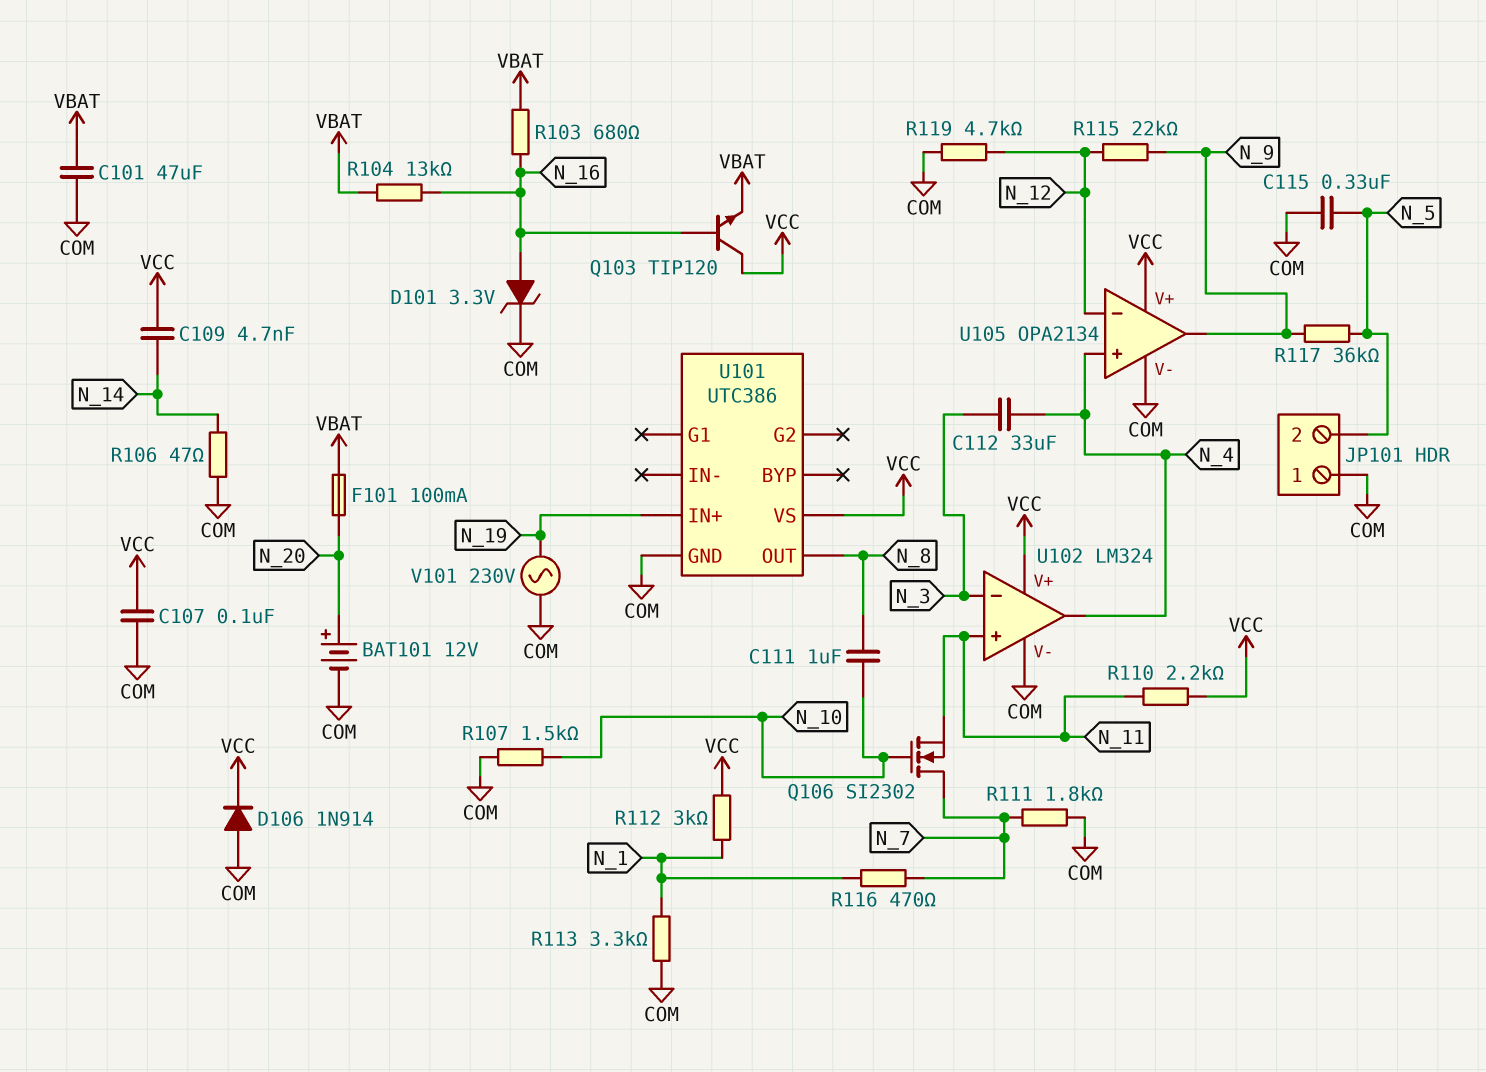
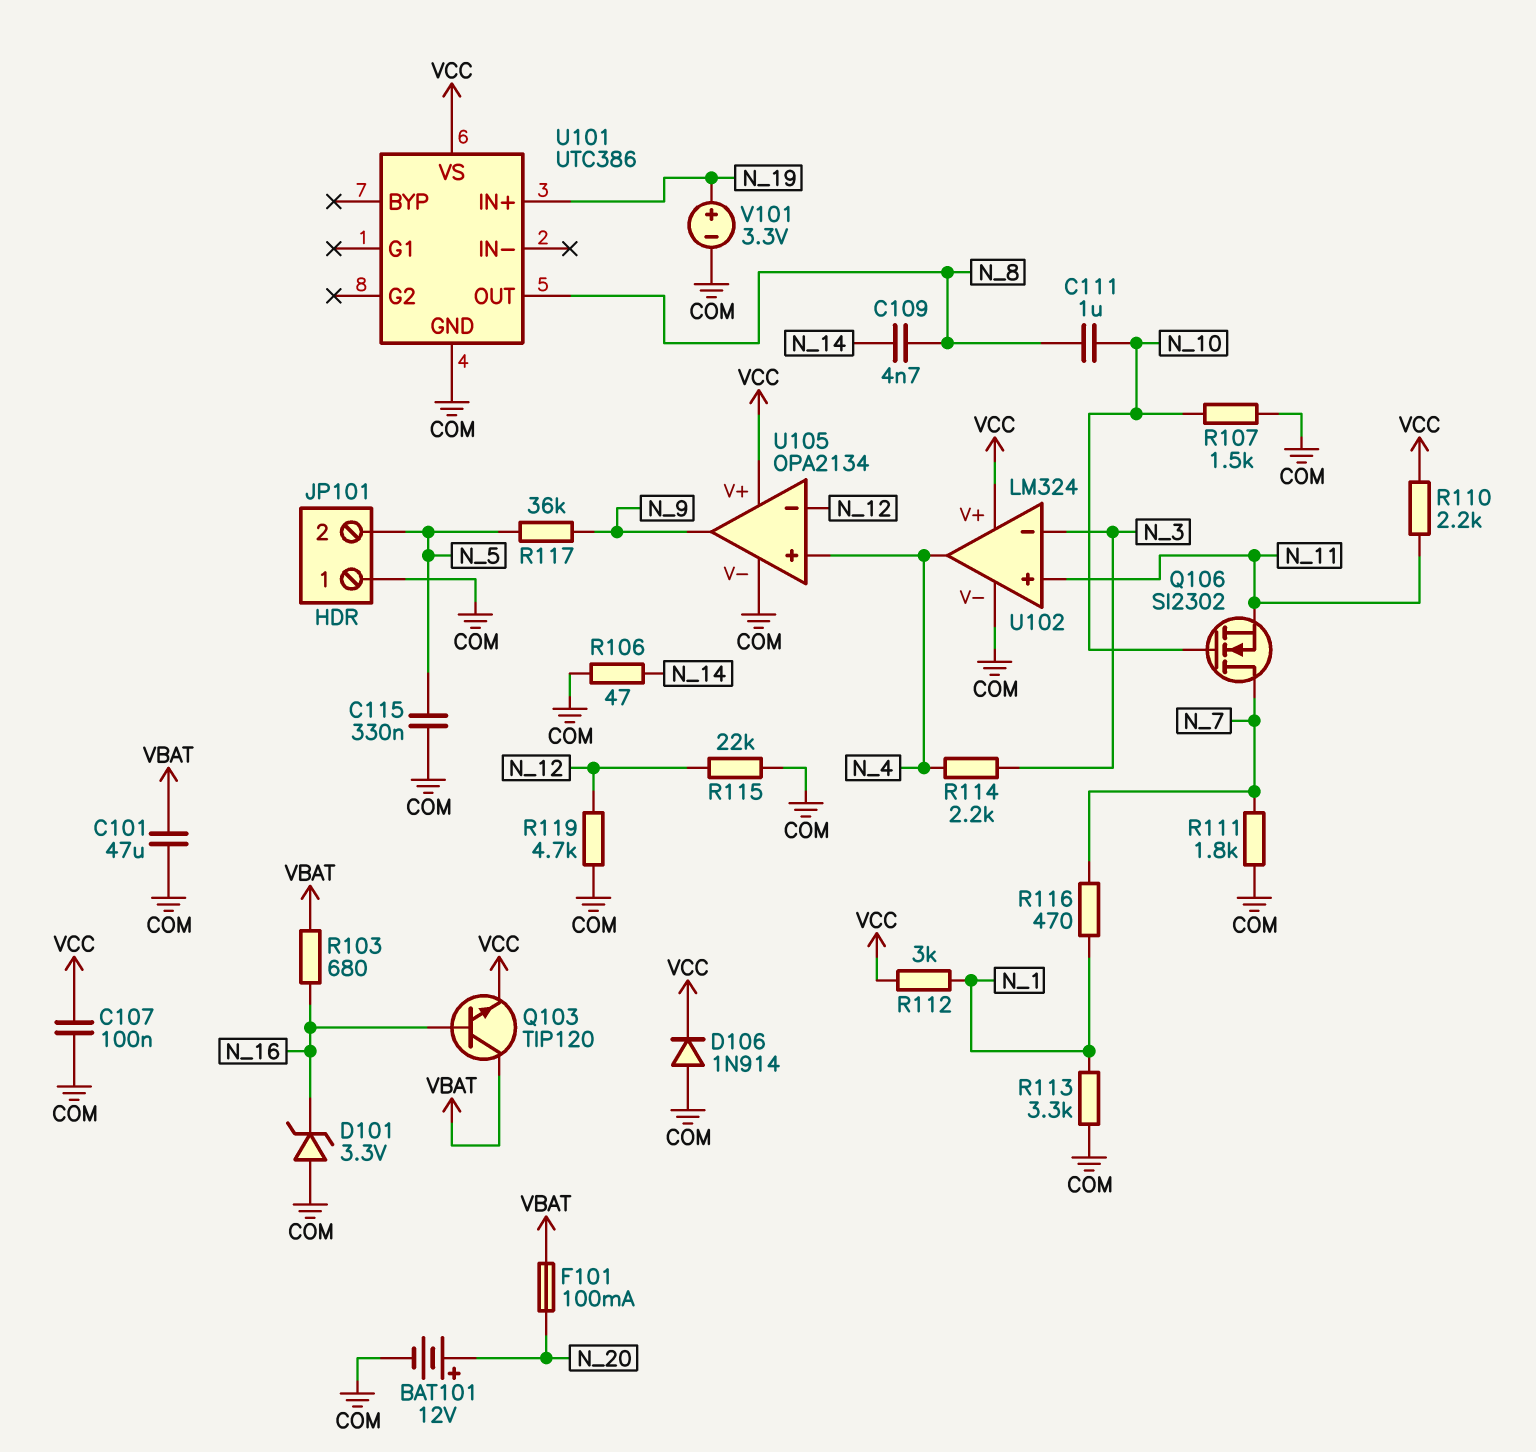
C109: 4.7nF (N_14, VCC) -> 4.7nF (N_8, N_14)
C112: 33uF (N_3, N_4) -> none
D101: zener 3.3V (A N_16, K COM) -> zener 3.3V (A COM, K N_16)
Q103: NPN TIP120 (B N_16, C VCC, E VBAT) -> NPN TIP120 (B N_16, C VBAT, E VCC)
R104: 13k (N_16, VBAT) -> none
R114: none -> 2.2k (N_3, N_4)
R115: 22k (N_9, N_12) -> 22k (COM, N_12)
V101: AC 230V (COM, N_19) -> 3.3V (plus N_19, minus COM)

